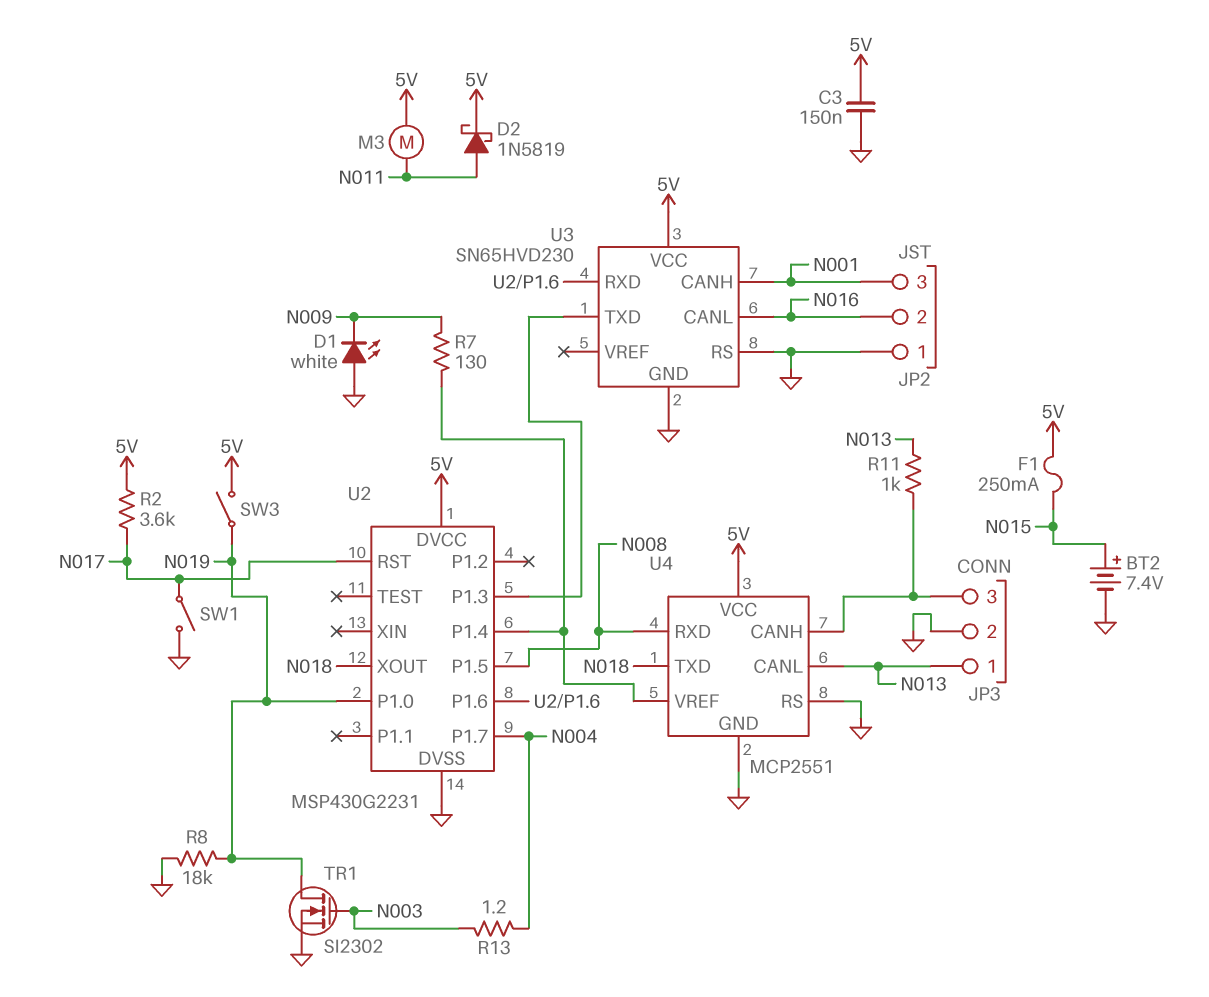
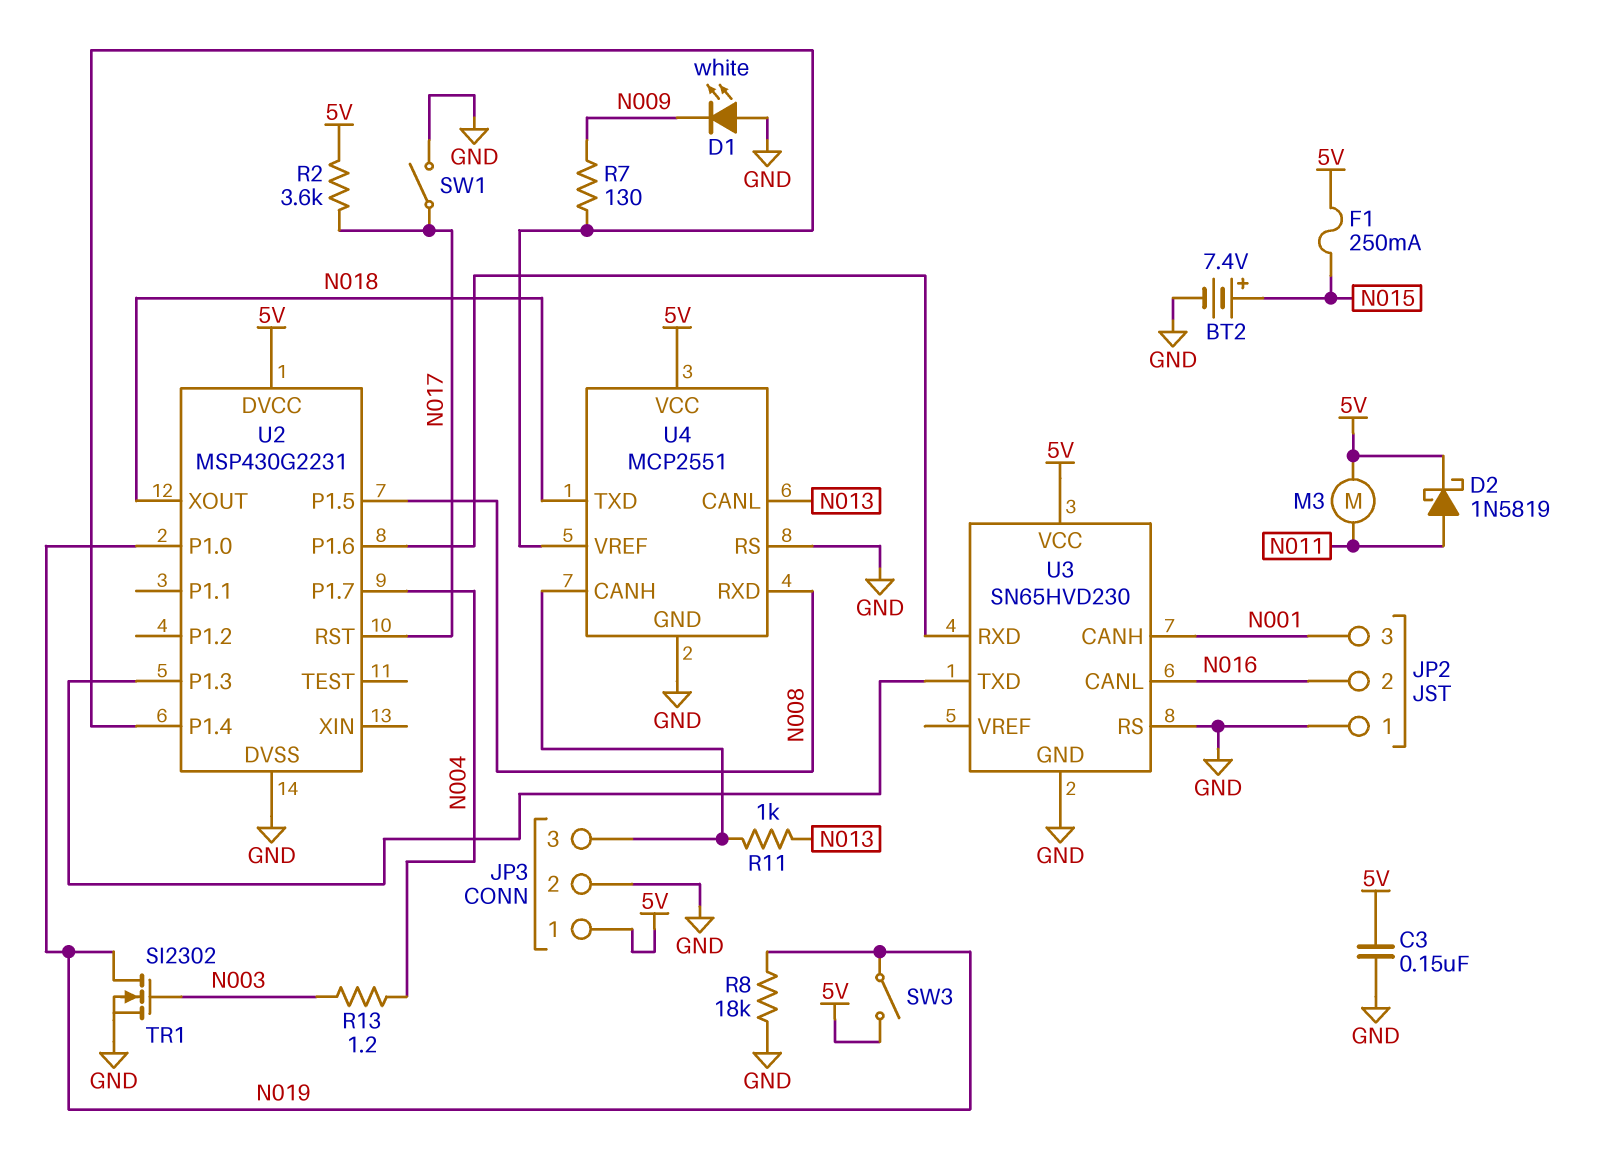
JP3 pin 1: N013 -> 5V

